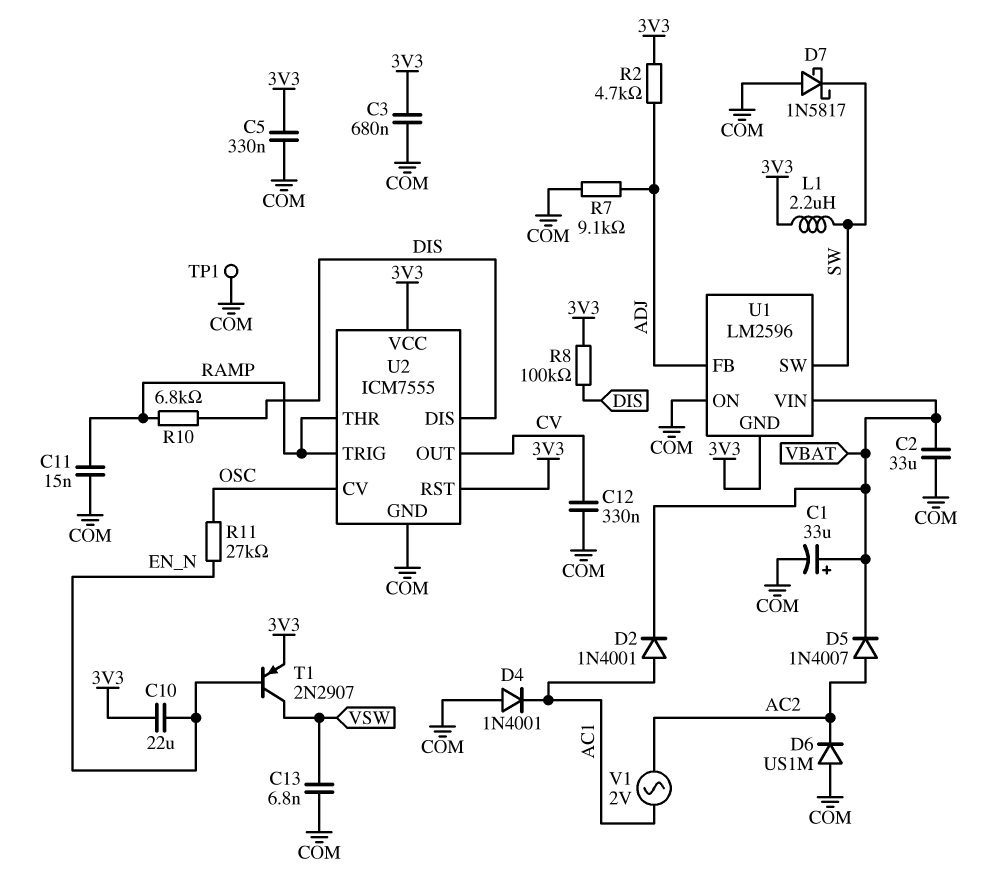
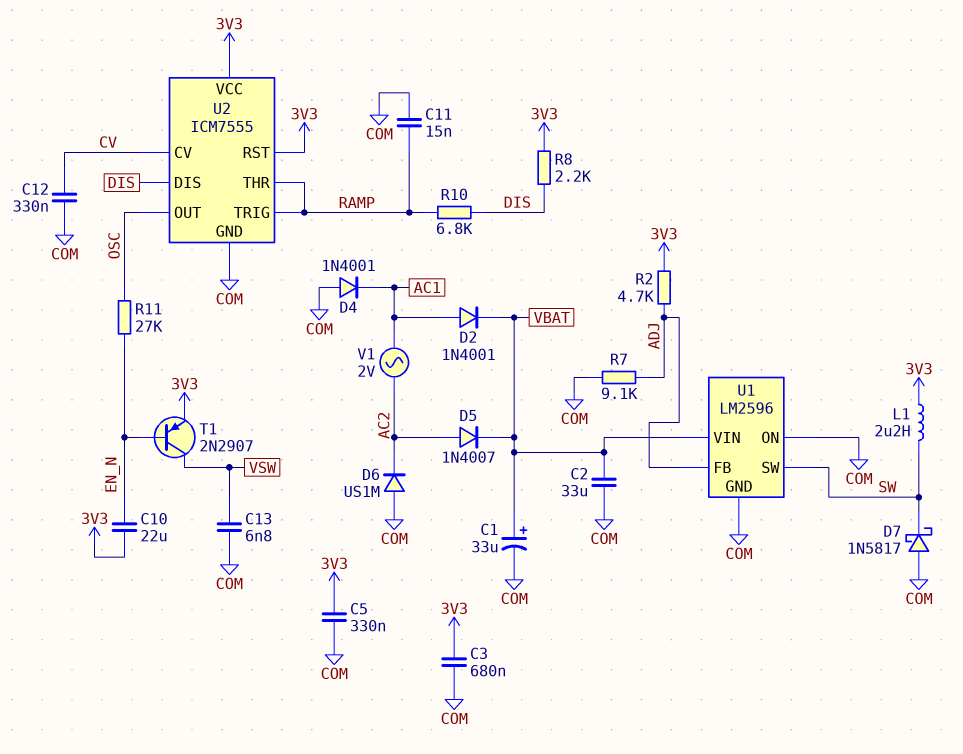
R8: 100k (3V3, DIS) -> 2.2k (3V3, DIS)
TP1: test point (COM) -> none
U1 pin GND: 3V3 -> COM
U2 pin CV: OSC -> CV
U2 pin OUT: CV -> OSC

